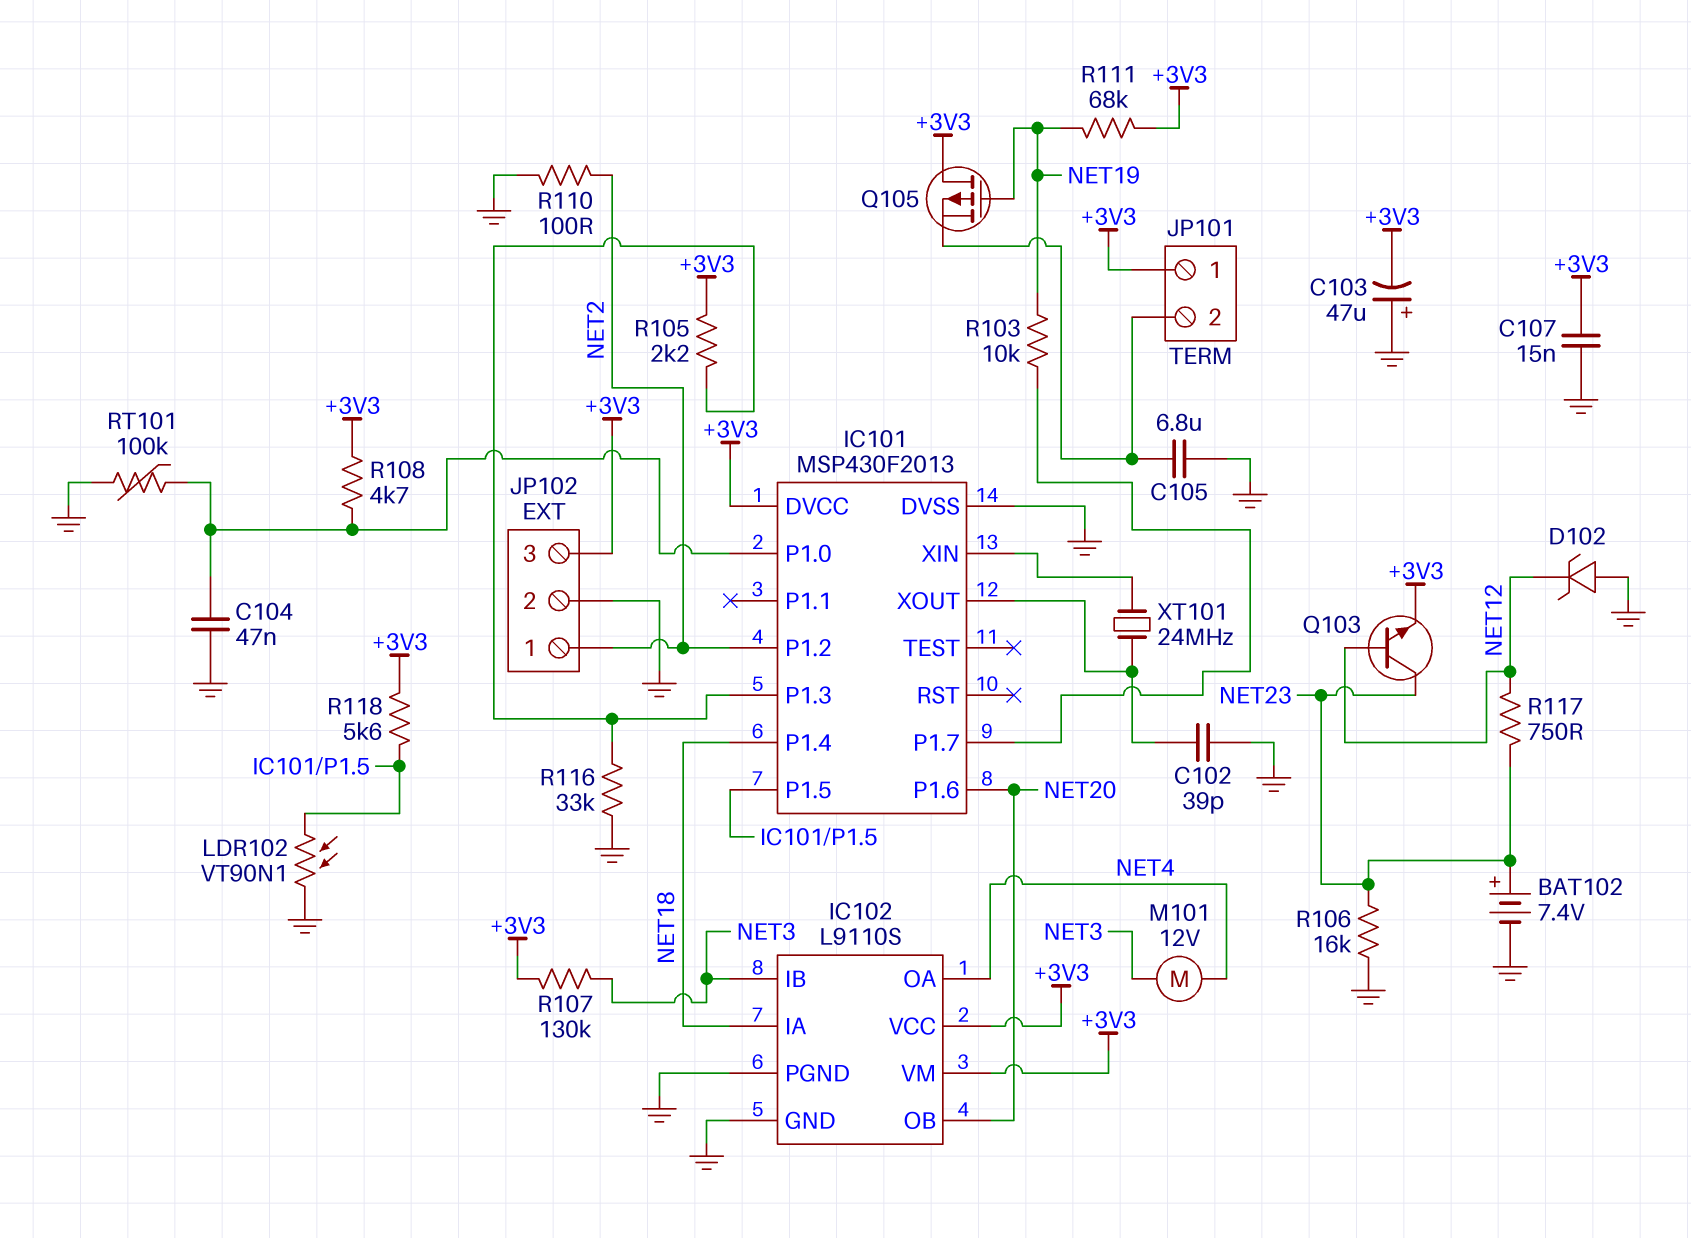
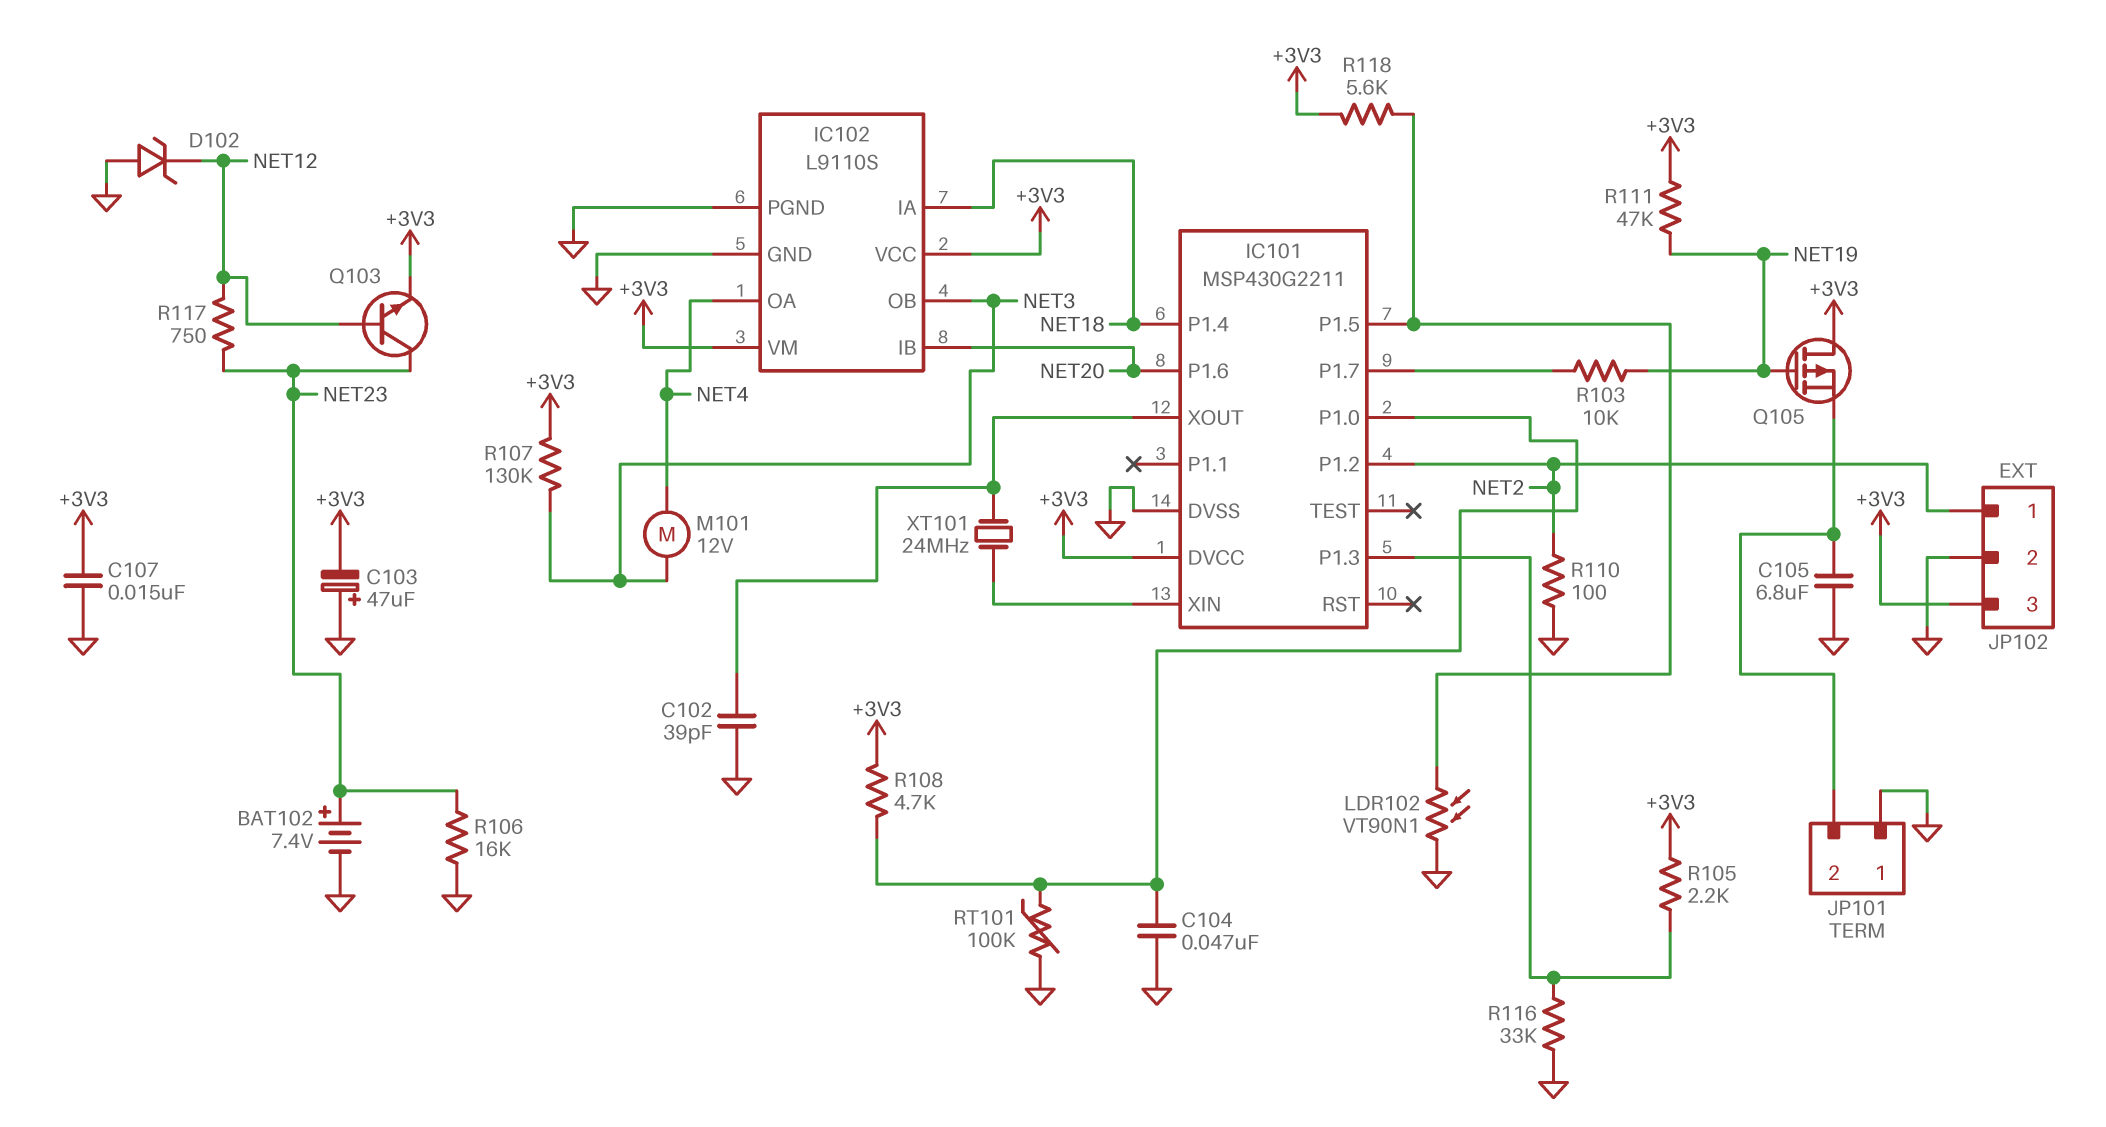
IC101: MSP430F2013 -> MSP430G2211
IC102 pin IB: NET3 -> NET20
IC102 pin OB: NET20 -> NET3
JP101 pin 1: +3V3 -> GND
R111: 68k (+3V3, NET19) -> 47k (+3V3, NET19)

